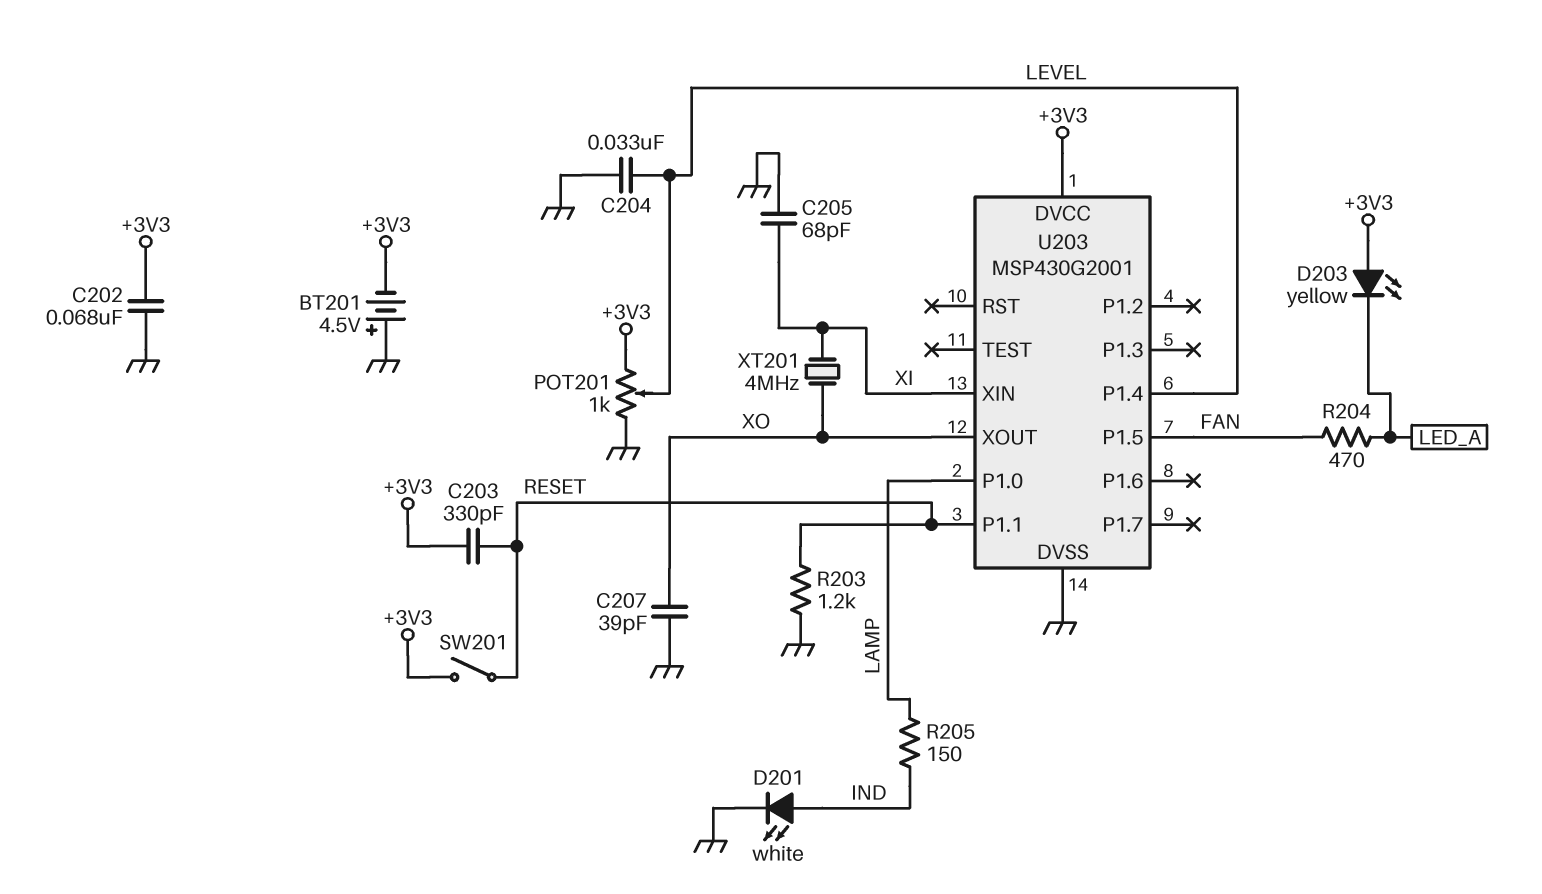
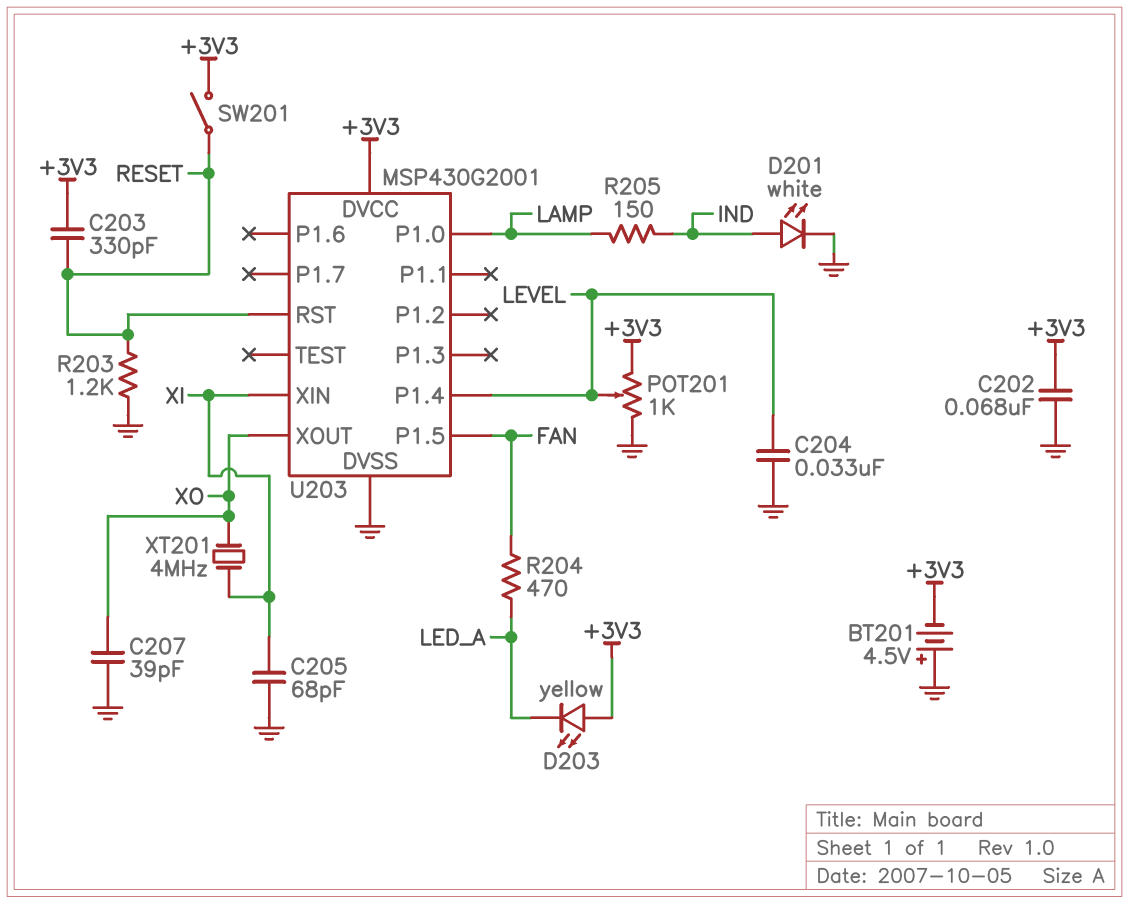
U203 pin P1.1: RESET -> none
U203 pin RST: none -> RESET

